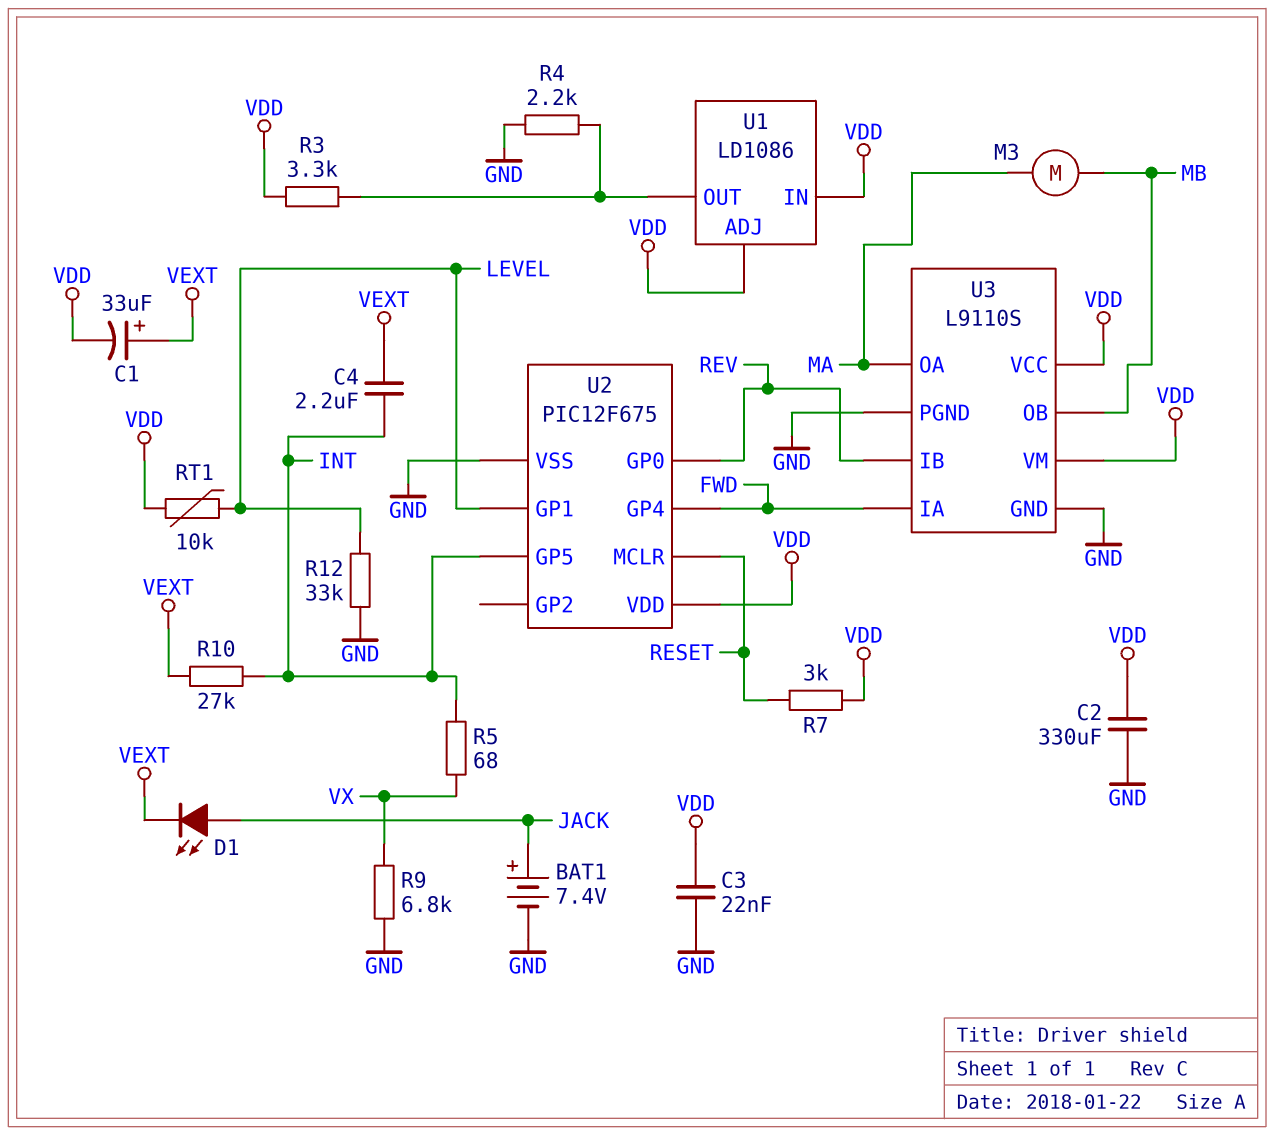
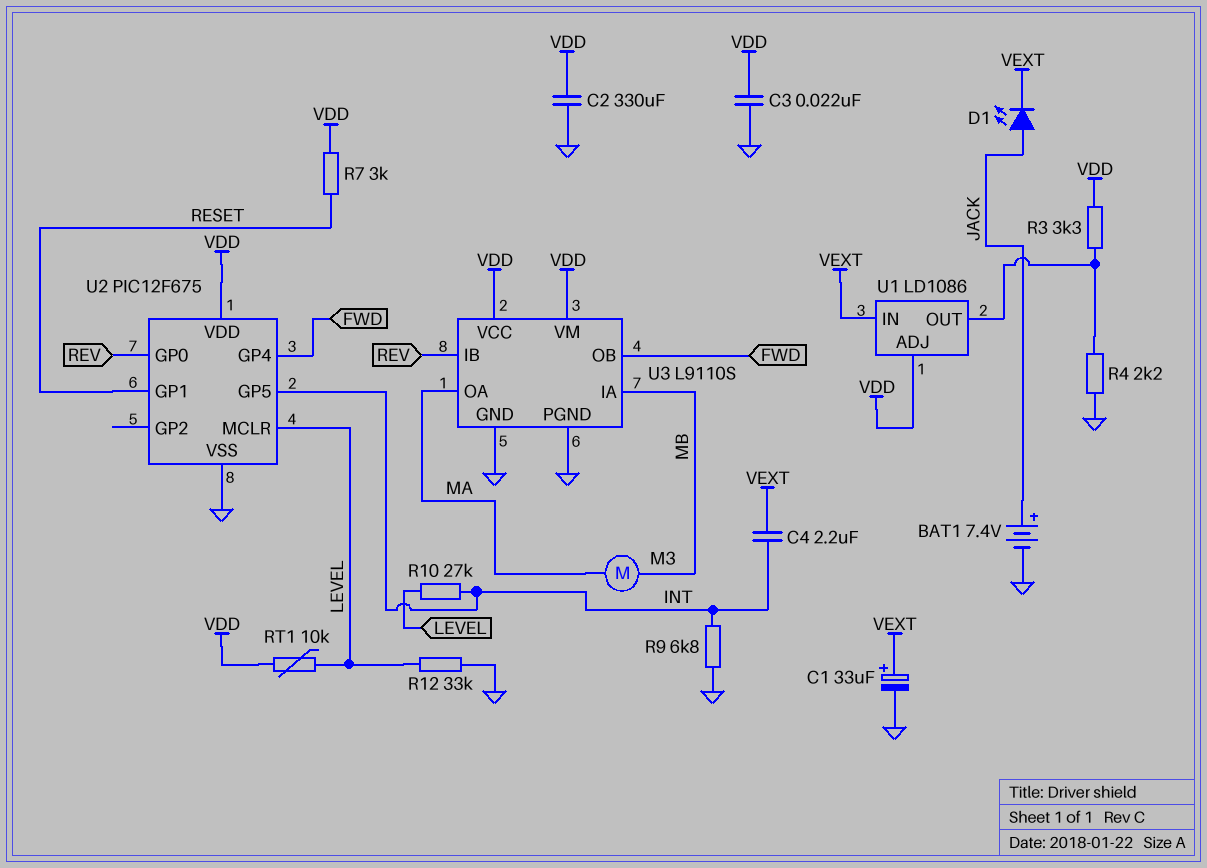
C1: 33uF (plus VEXT, minus VDD) -> 33uF (plus VEXT, minus GND)
R5: 68 (INT, VX) -> none
R9: 6.8k (GND, VX) -> 6.8k (GND, INT)
R10: 27k (INT, VEXT) -> 27k (INT, LEVEL)
U1 pin IN: VDD -> VEXT
U2 pin GP1: LEVEL -> RESET
U2 pin MCLR: RESET -> LEVEL
U3 pin IA: FWD -> MB
U3 pin OB: MB -> FWD

